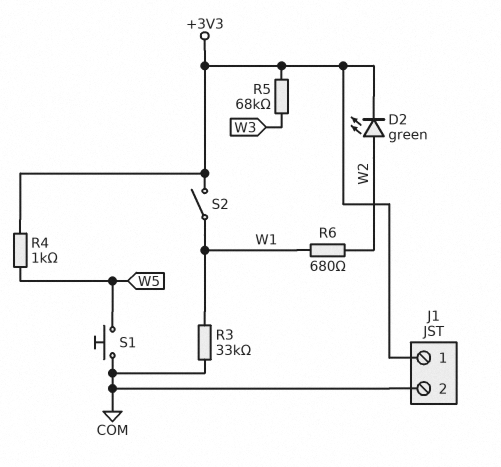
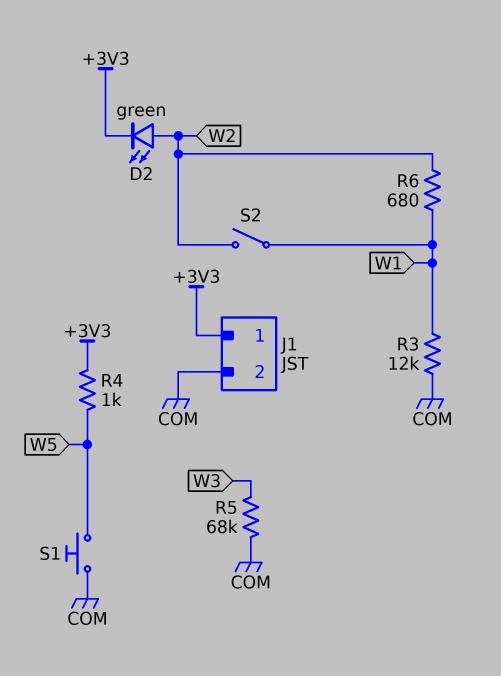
R3: 33k (COM, W1) -> 12k (COM, W1)
R5: 68k (+3V3, W3) -> 68k (COM, W3)
S2: switch (+3V3, W1) -> switch (W1, W2)

